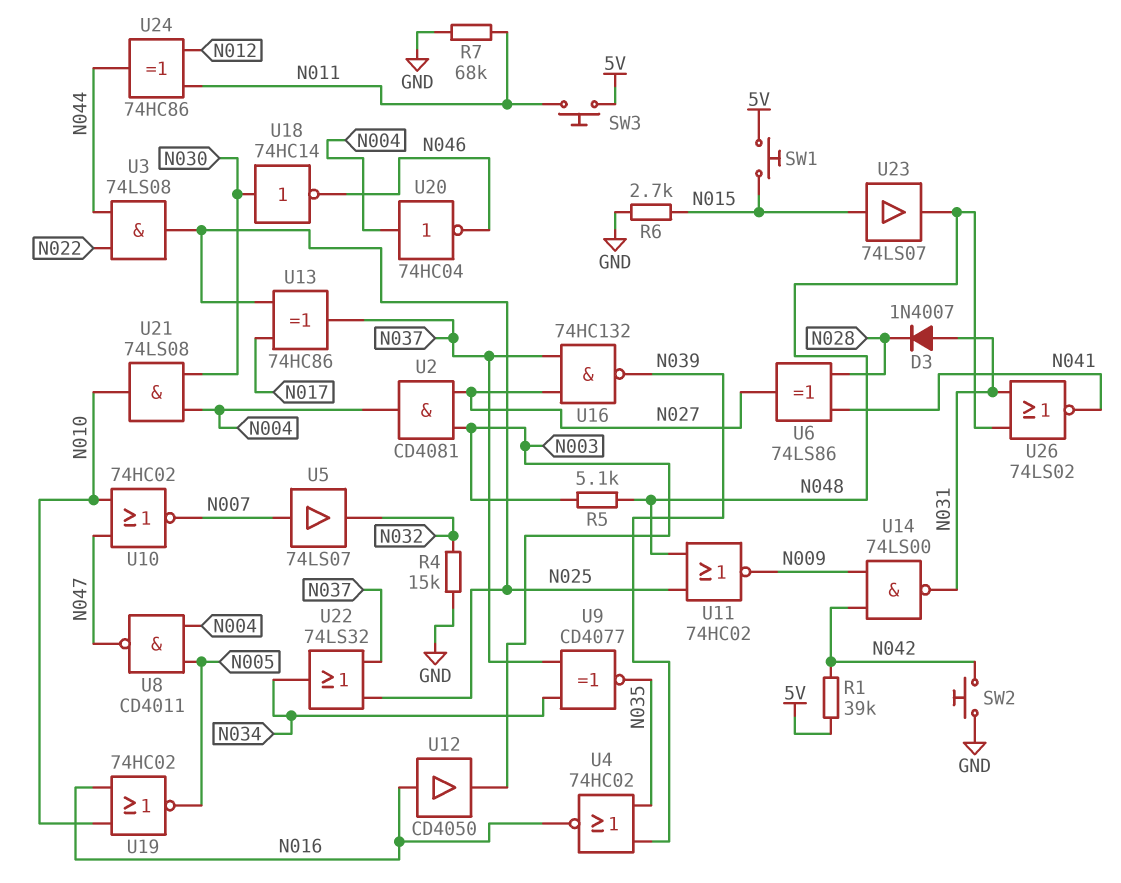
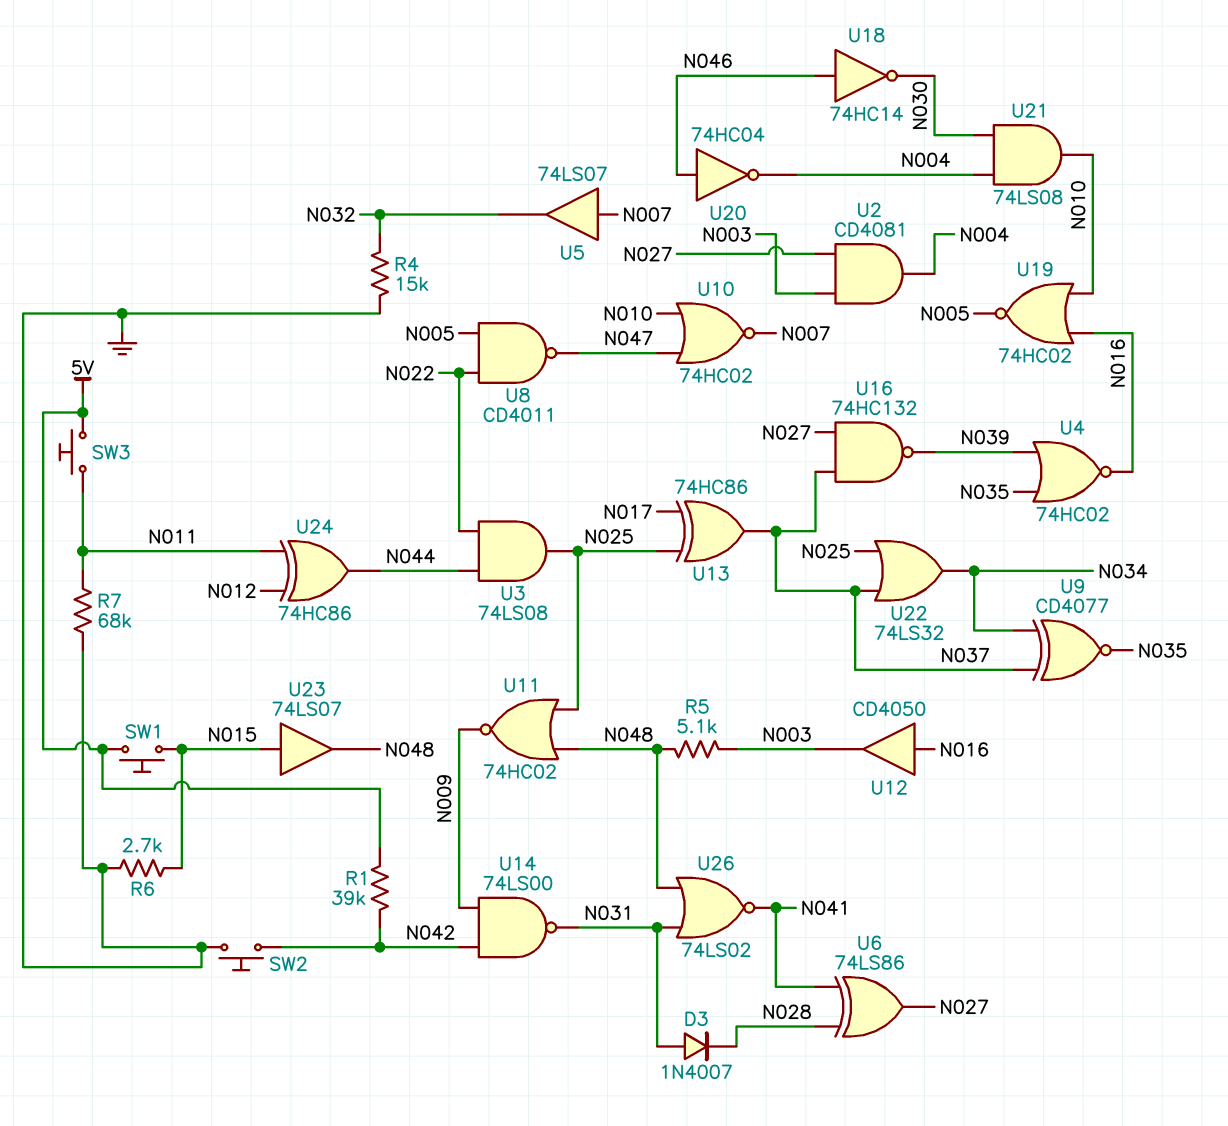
U8: NAND CD4011 (in N004, in N005, out N047) -> NAND CD4011 (in N005, in N022, out N047)
U18: NOT 74HC14 (in N030, out N046) -> NOT 74HC14 (in N046, out N030)
U20: NOT 74HC04 (in N004, out N046) -> NOT 74HC04 (in N046, out N004)

